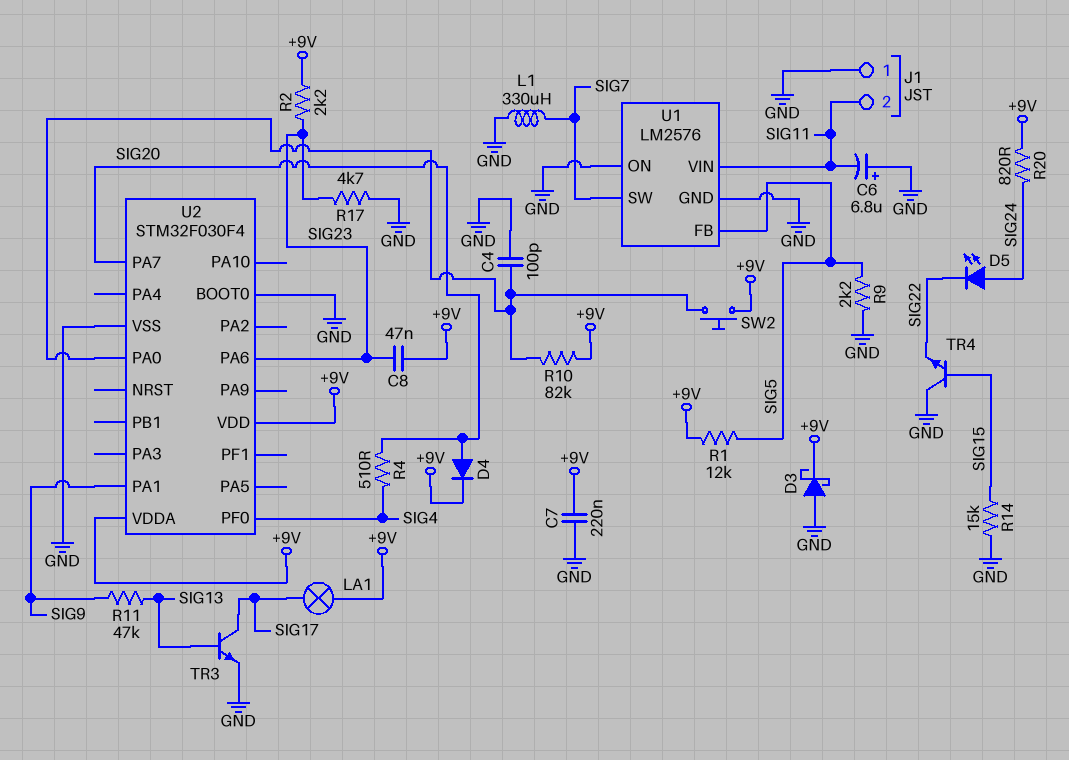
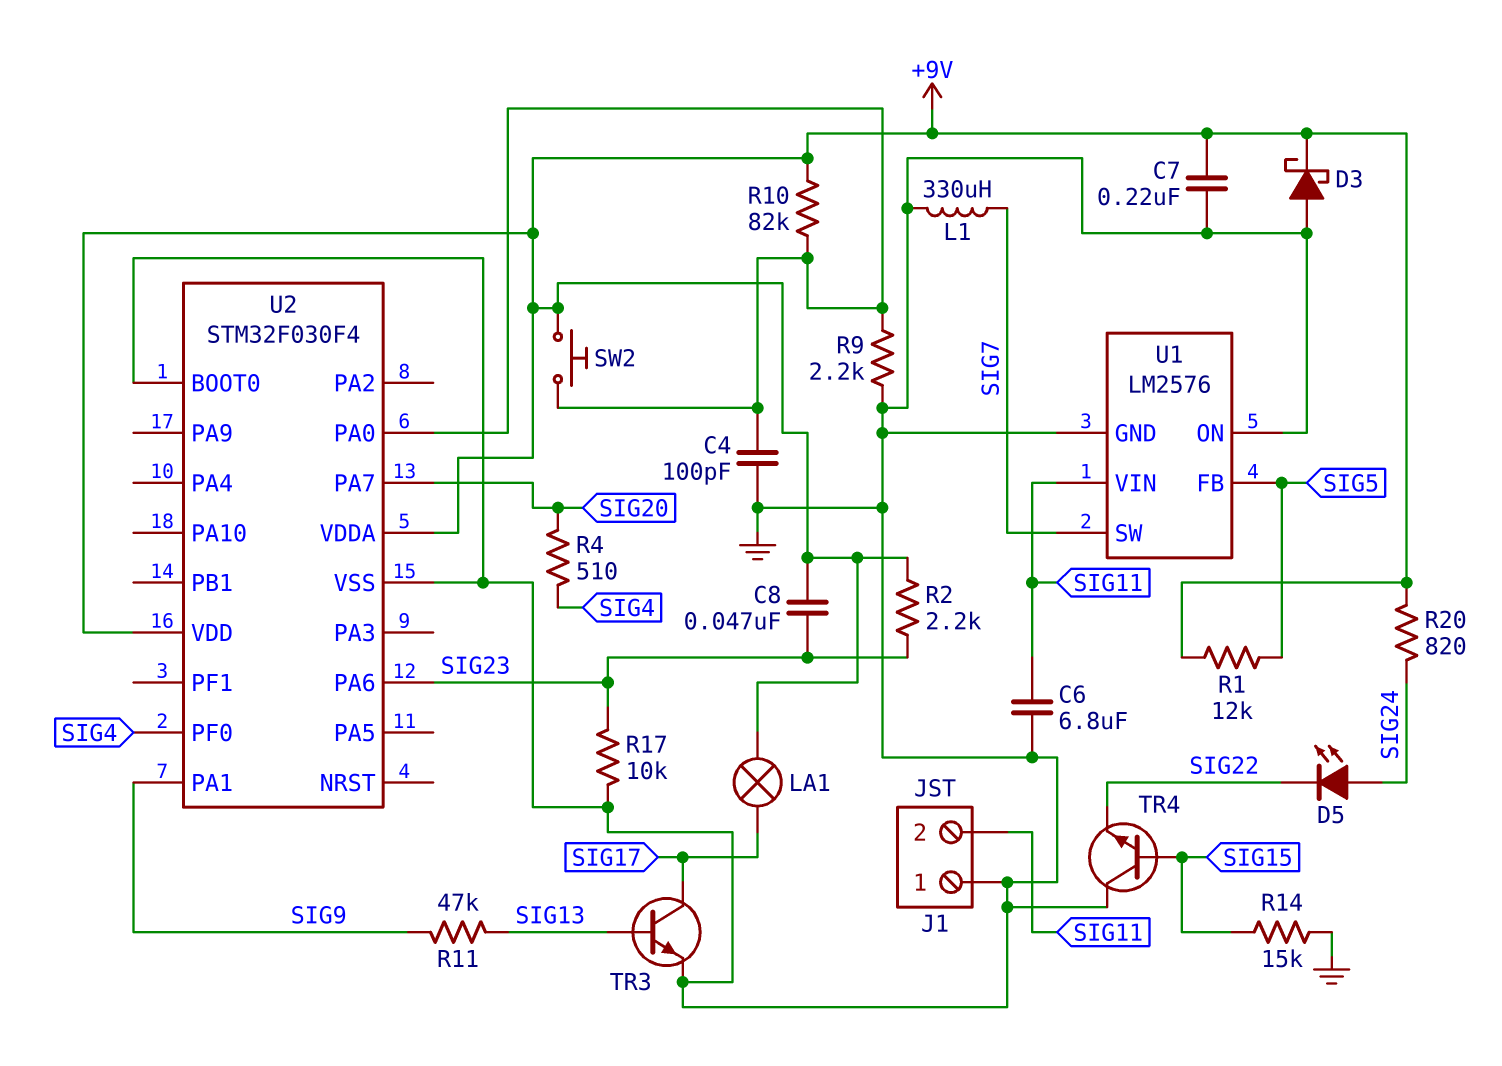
C6: 6.8uF (plus GND, minus SIG11) -> 6.8uF (GND, SIG11)
D4: diode (A SIG20, K +9V) -> none
R9: 2.2k (GND, SIG5) -> 2.2k (GND, U2/PA0)
R17: 4.7k (GND, SIG23) -> 10k (GND, SIG23)

